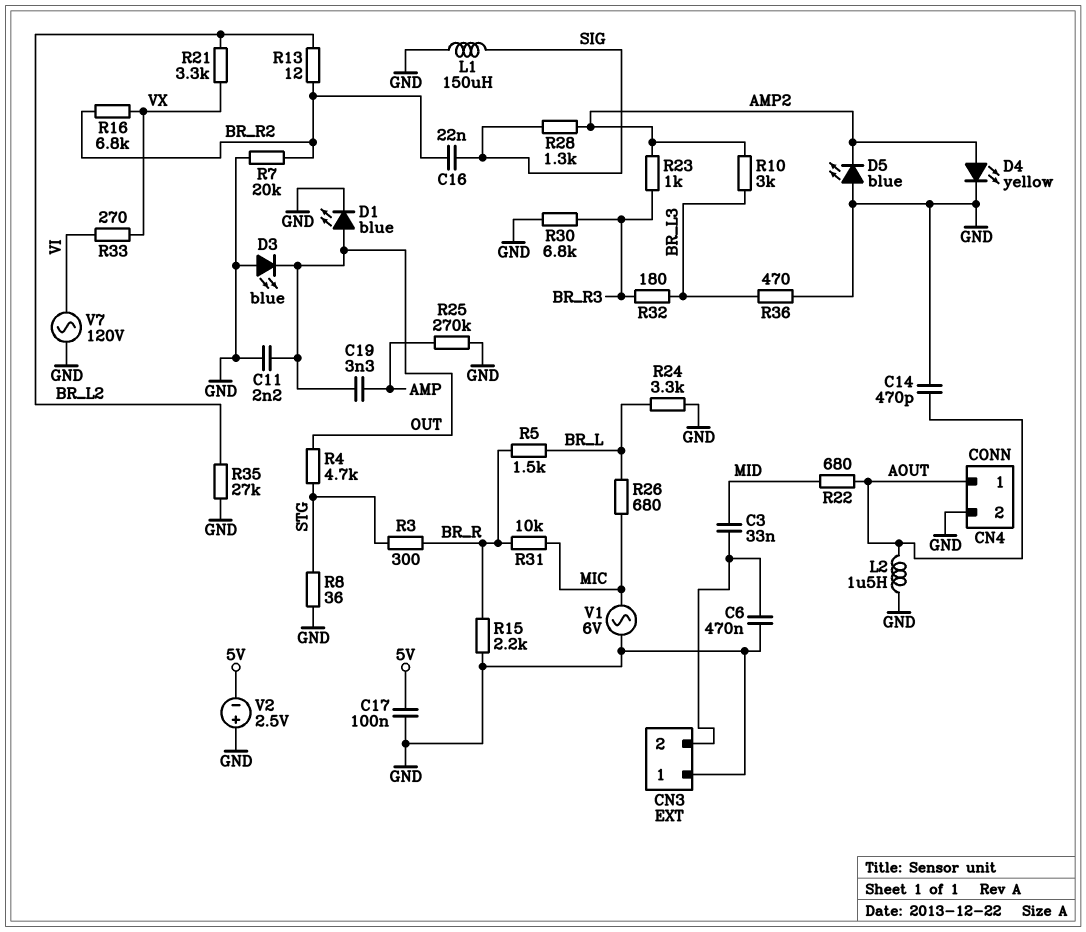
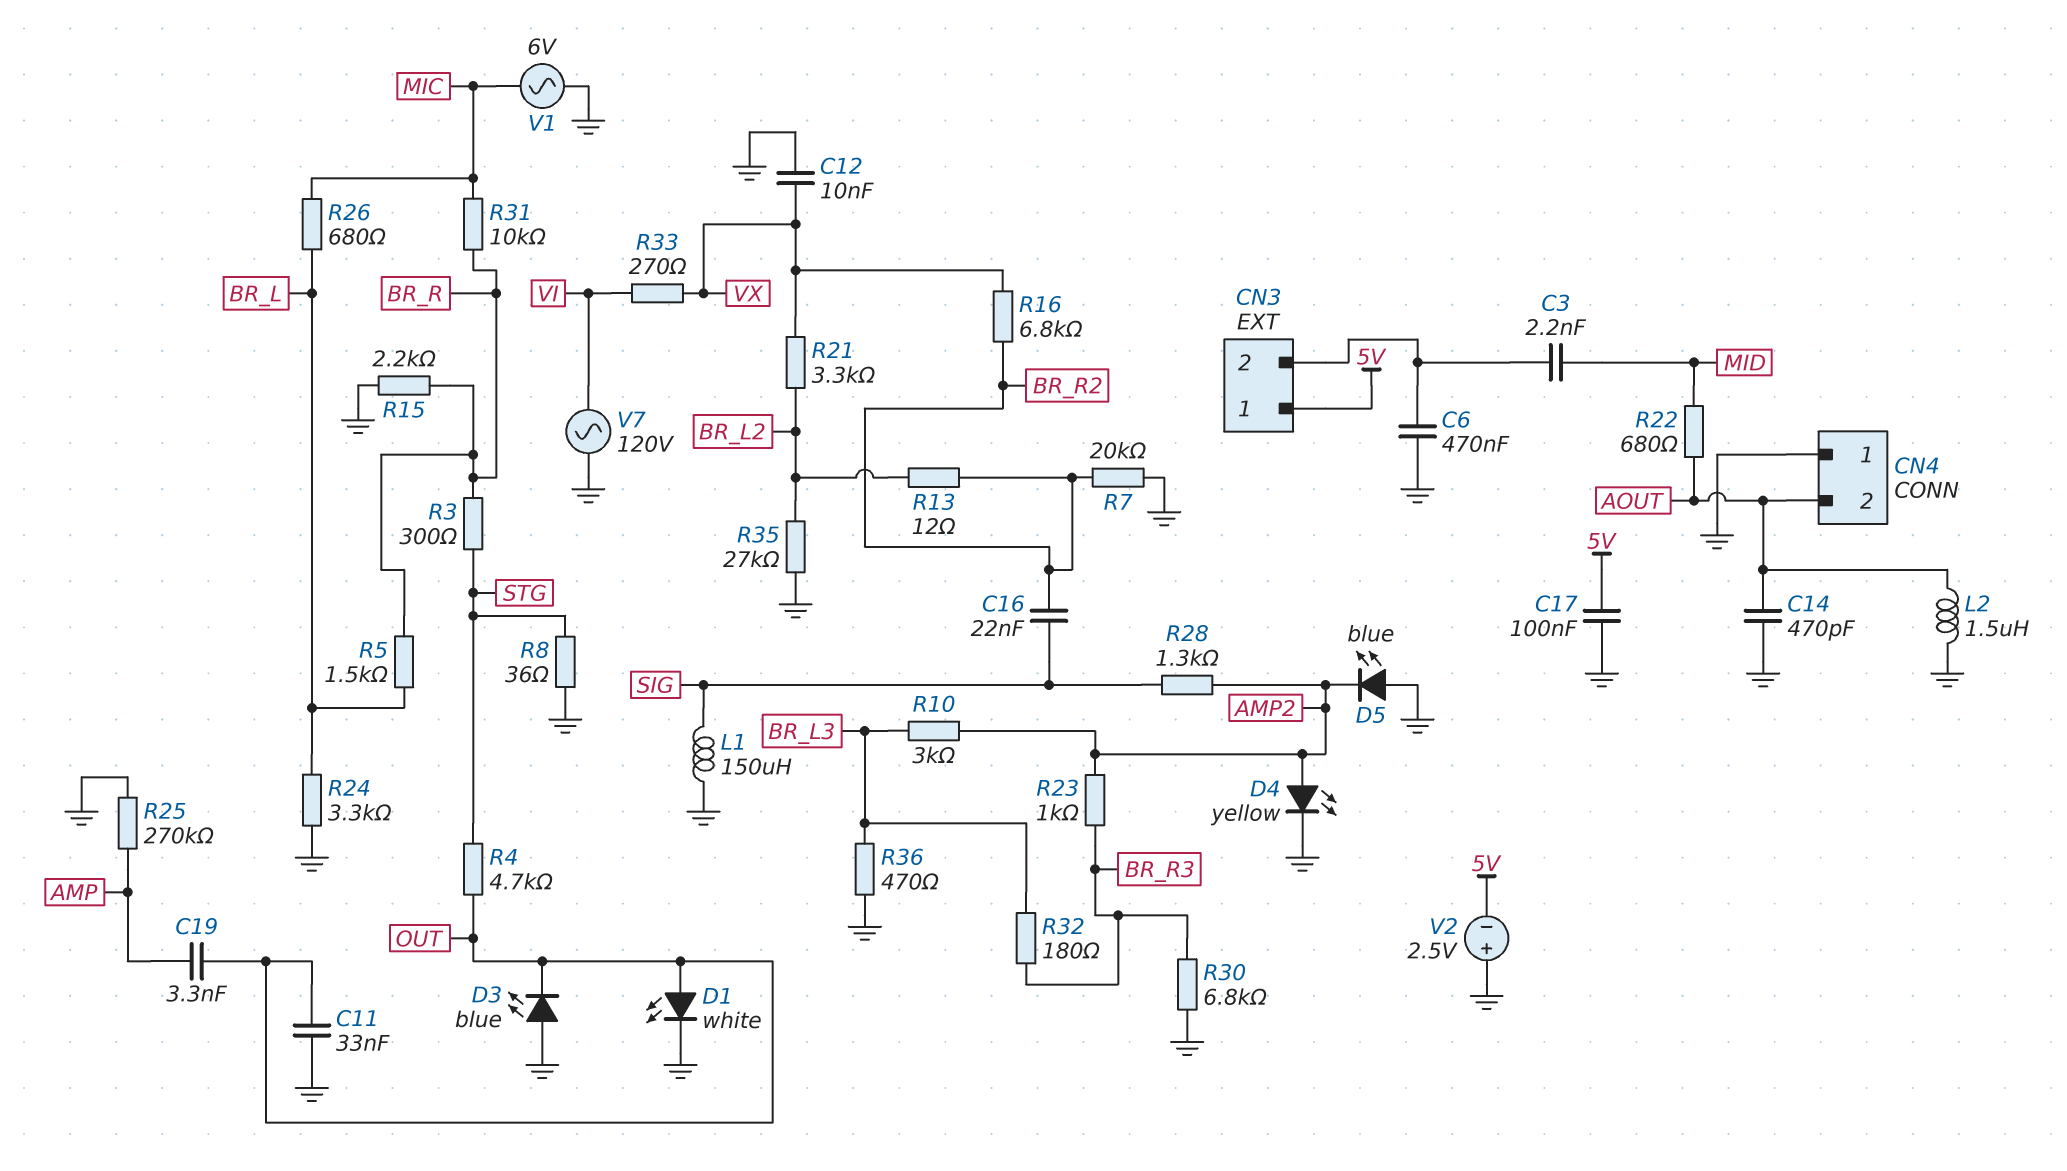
C3: 33nF (CN3/2, MID) -> 2.2nF (CN3/2, MID)
C11: 2.2nF (GND, OUT) -> 33nF (GND, OUT)
C12: none -> 10nF (GND, VX)
CN3 pin 1: GND -> 5V
CN4 pin 1: AOUT -> GND
CN4 pin 2: GND -> AOUT
D1: LED blue (A OUT, K GND) -> LED white (A OUT, K GND)

